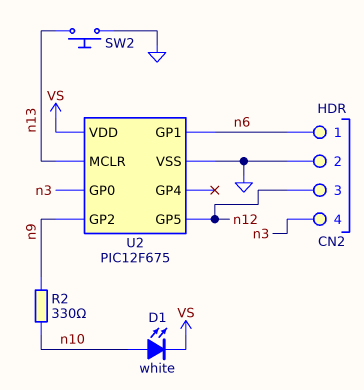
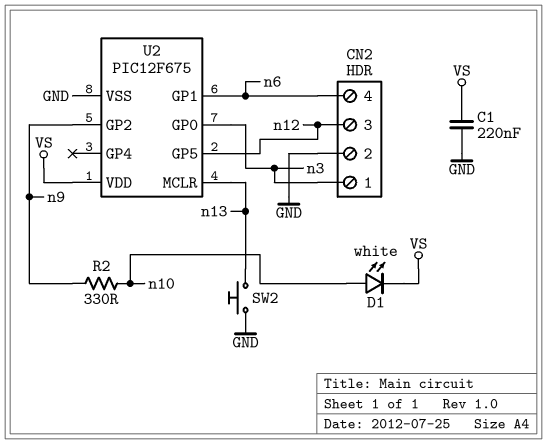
C1: none -> 220nF (GND, VS)
CN2 pin 1: n6 -> n3
CN2 pin 4: n3 -> n6

